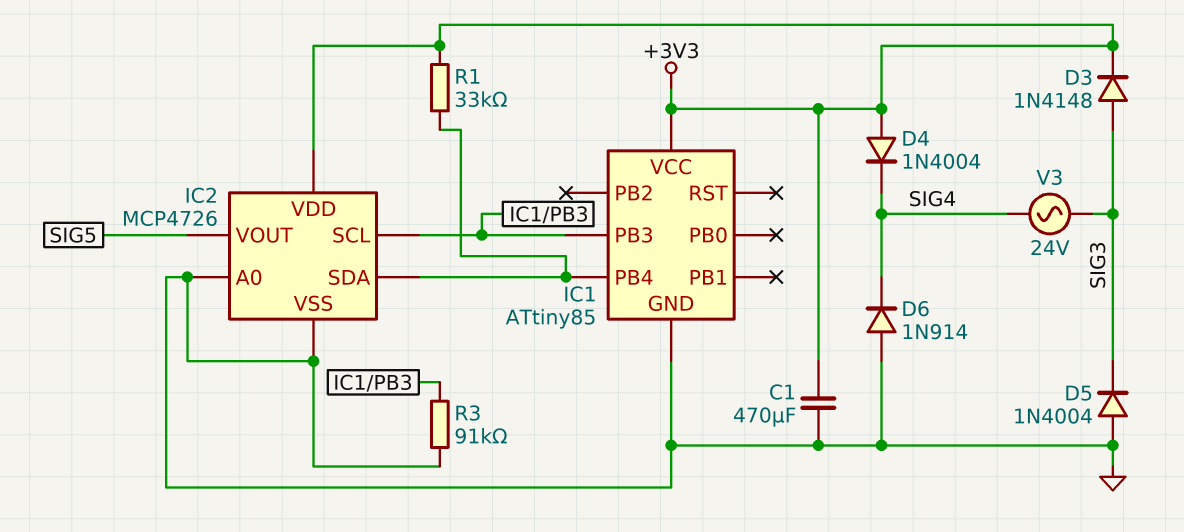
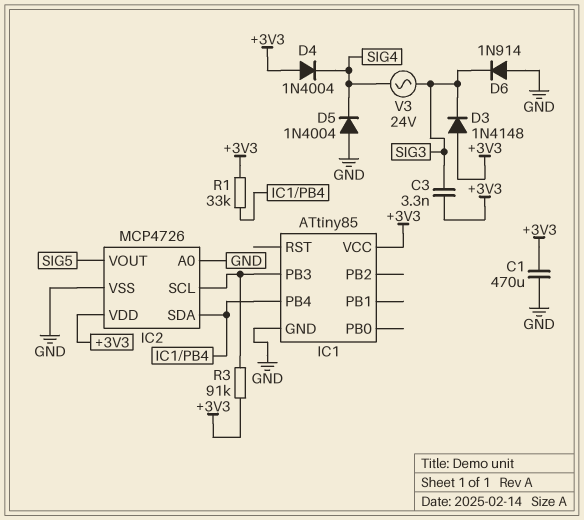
C3: none -> 3.3nF (+3V3, SIG3)
D3: diode 1N4148 (A SIG3, K +3V3) -> diode 1N4148 (A +3V3, K SIG3)
D5: diode 1N4004 (A GND, K SIG3) -> diode 1N4004 (A GND, K SIG4)
D6: diode 1N914 (A GND, K SIG4) -> diode 1N914 (A GND, K SIG3)
R3: 91k (GND, IC1/PB3) -> 91k (+3V3, IC1/PB3)

